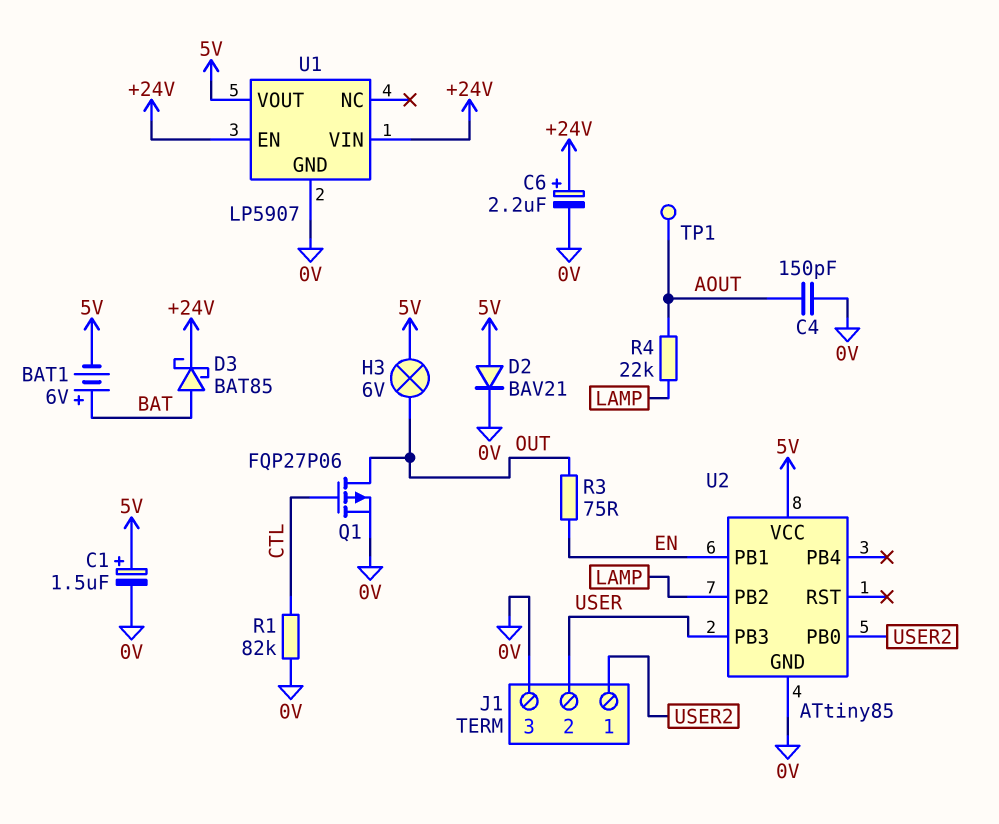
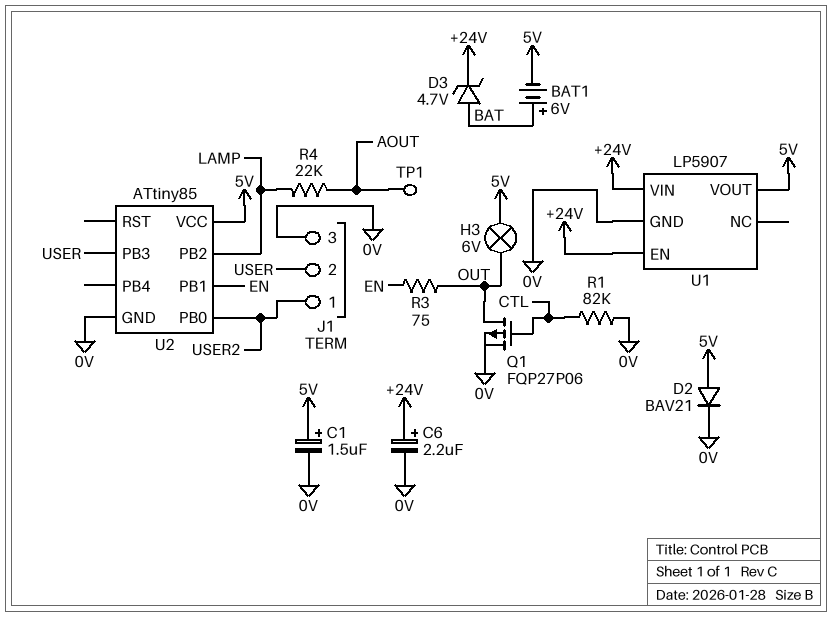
C4: 150pF (0V, AOUT) -> none
D3: schottky BAT85 (A BAT, K +24V) -> zener 4.7V (A BAT, K +24V)

